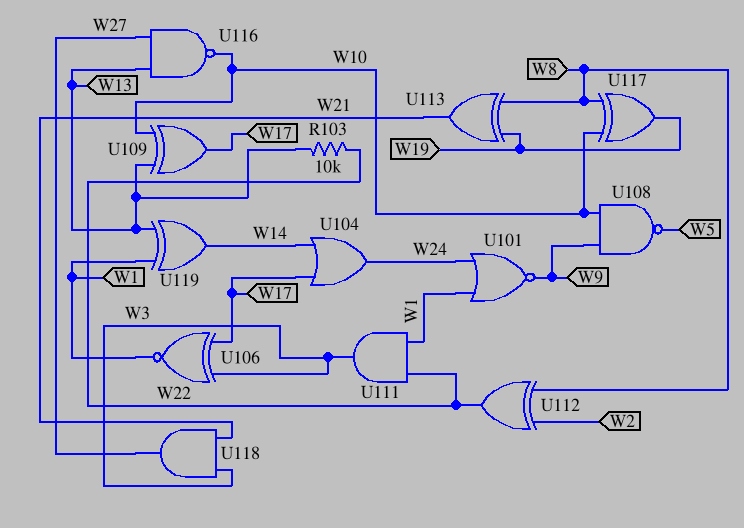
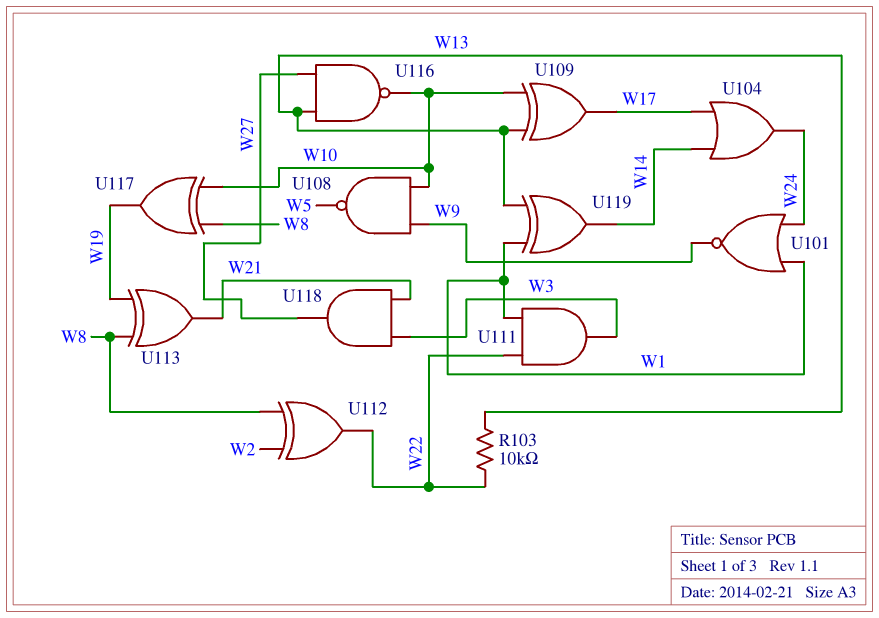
U106: XNOR (in W3, in W17, out W1) -> none

